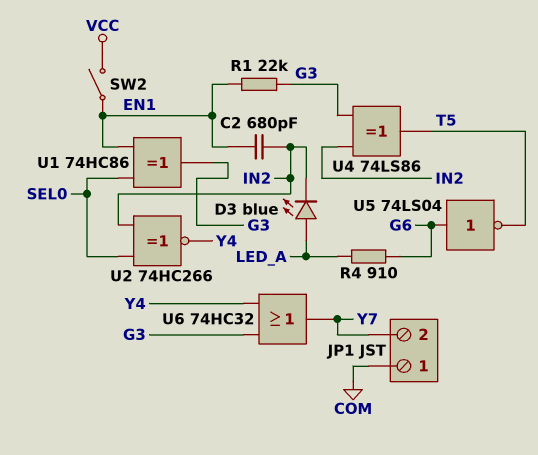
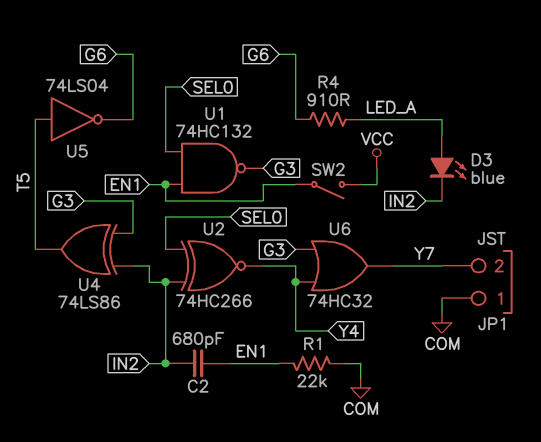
R1: 22k (EN1, G3) -> 22k (COM, EN1)
U1: XOR 74HC86 (in EN1, in SEL0, out G3) -> NAND 74HC132 (in EN1, in SEL0, out G3)
U5: NOT 74LS04 (in G6, out T5) -> NOT 74LS04 (in T5, out G6)

